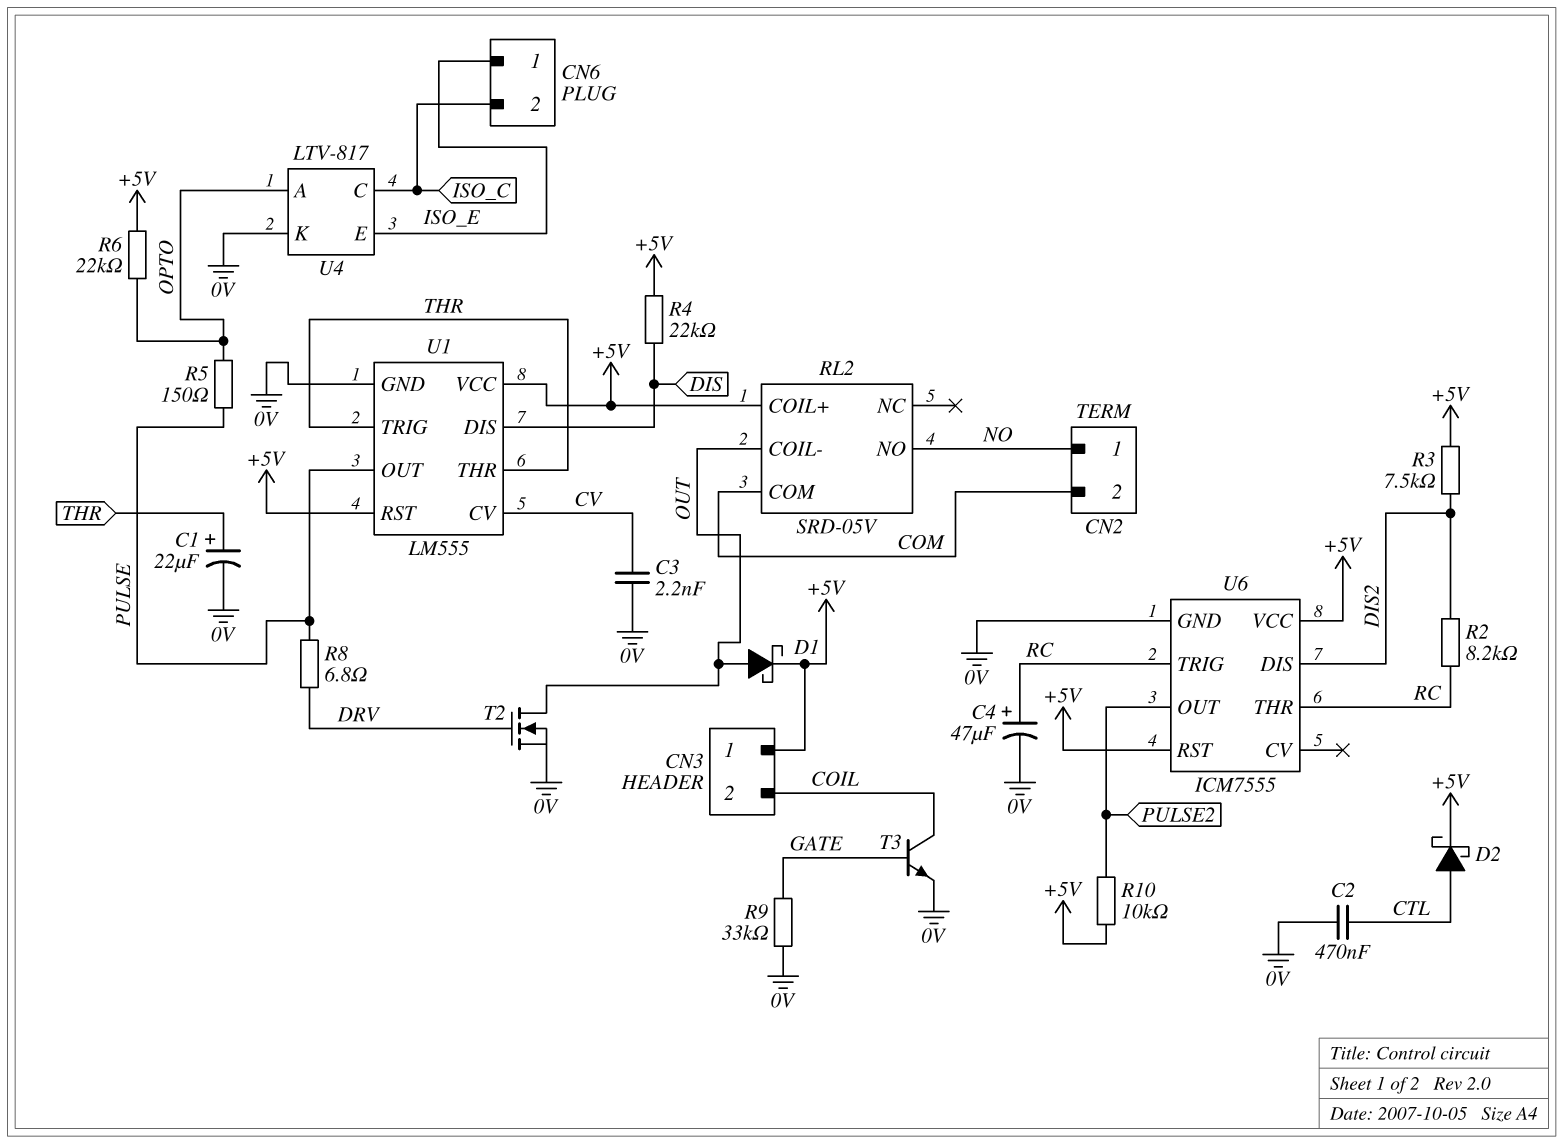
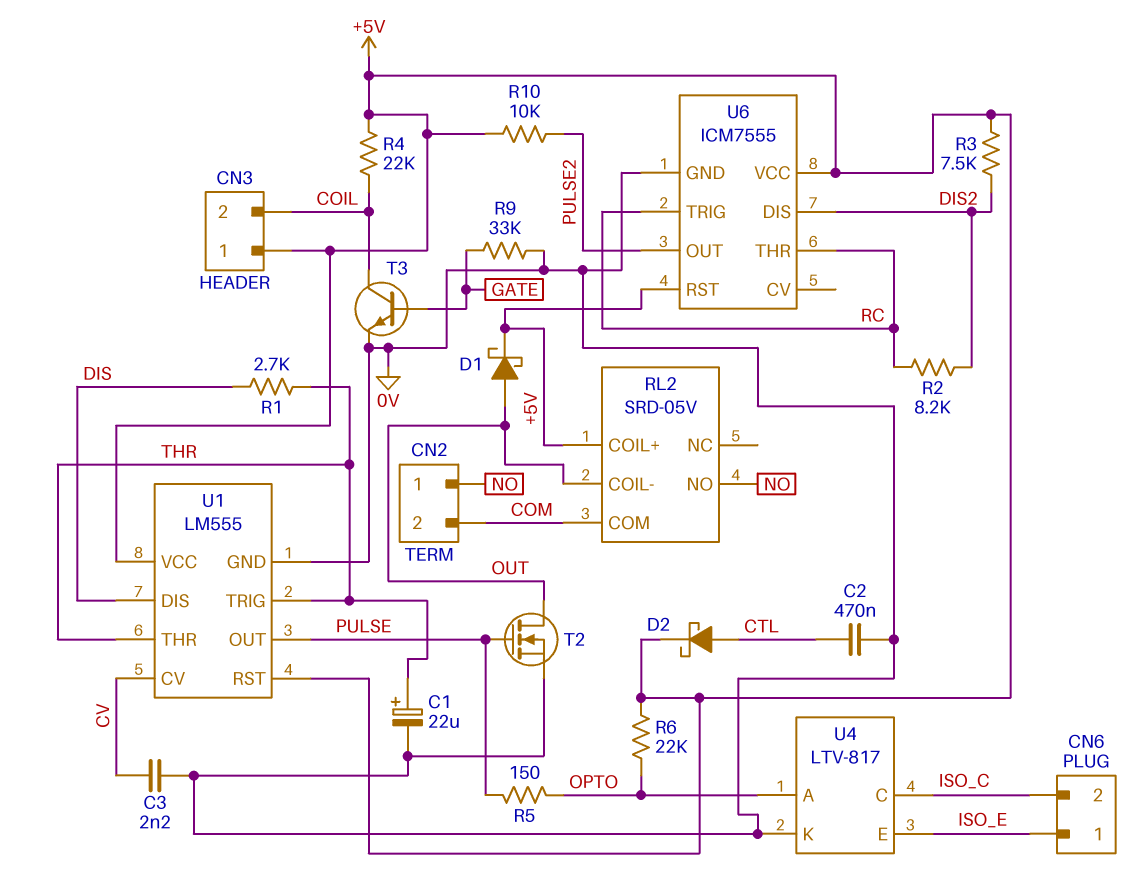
C4: 47uF (plus RC, minus 0V) -> none
R1: none -> 2.7k (DIS, THR)
R4: 22k (+5V, DIS) -> 22k (+5V, COIL)
R8: 6.8 (DRV, PULSE) -> none
T2: NMOS (G DRV, D OUT, S 0V) -> NMOS (G PULSE, D OUT, S 0V)

